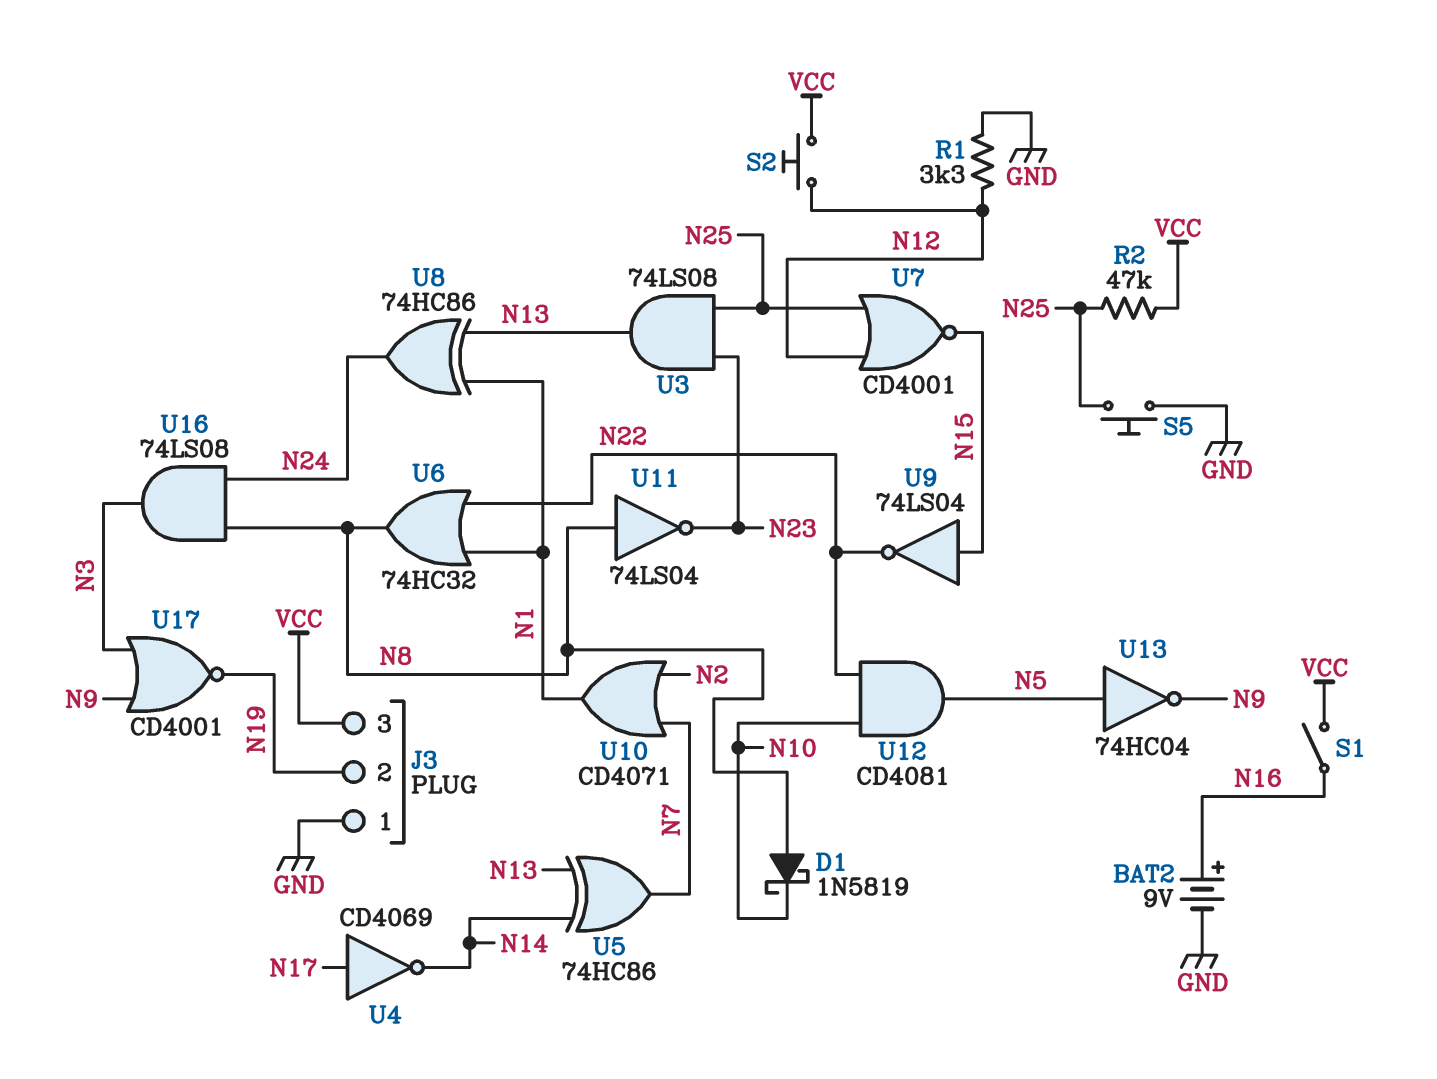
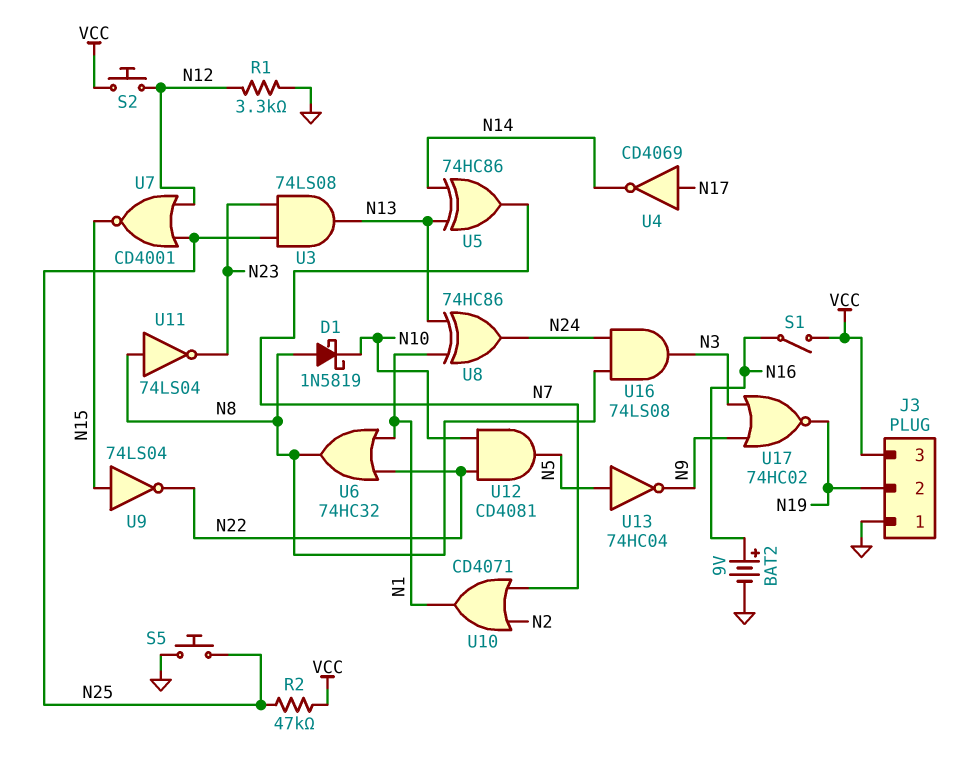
U17: NOR CD4001 (in N3, in N9, out N19) -> NOR 74HC02 (in N3, in N9, out N19)

